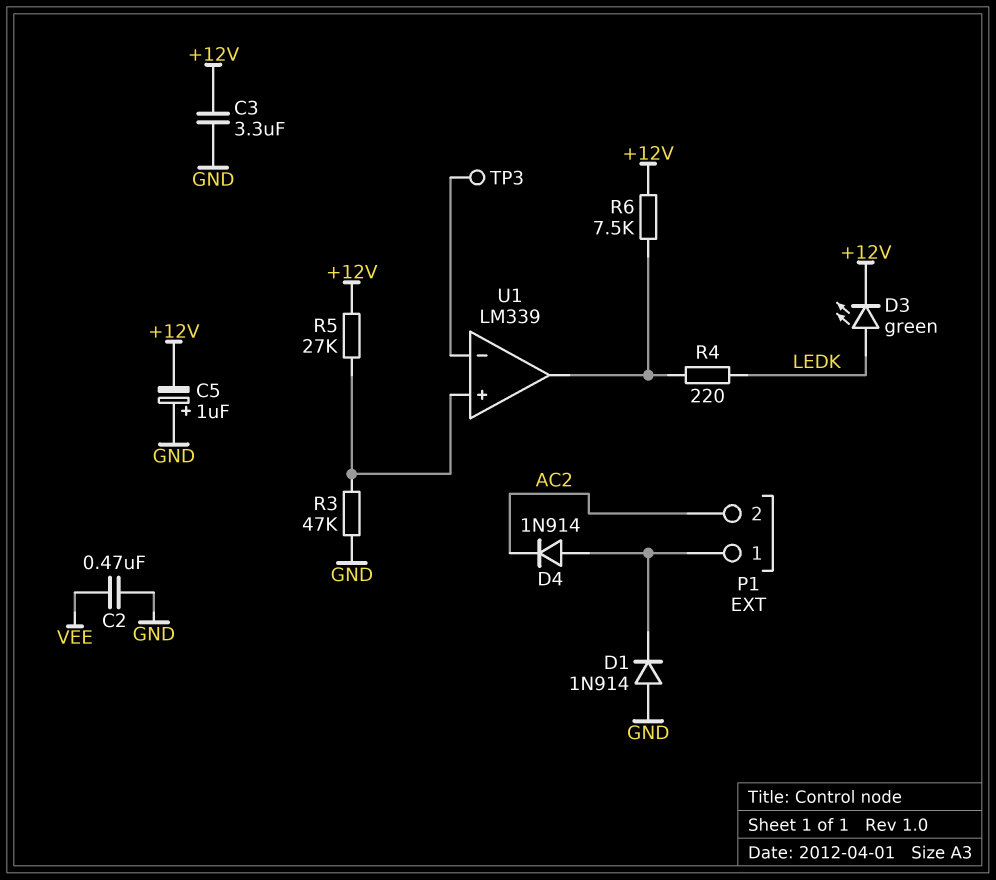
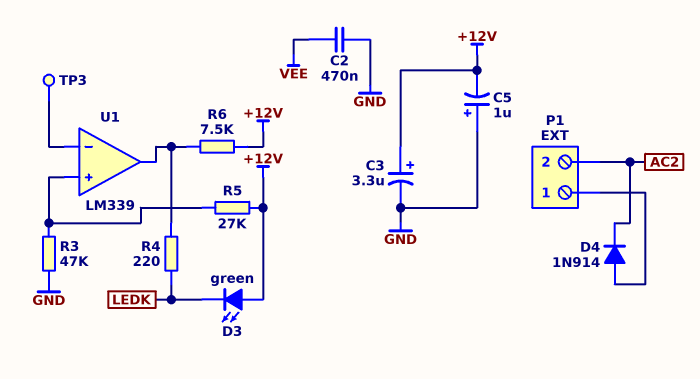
C3: 3.3uF (+12V, GND) -> 3.3uF (plus +12V, minus GND)
D1: diode 1N914 (A GND, K P1/1) -> none
D3: LED green (A LEDK, K +12V) -> LED green (A +12V, K LEDK)

